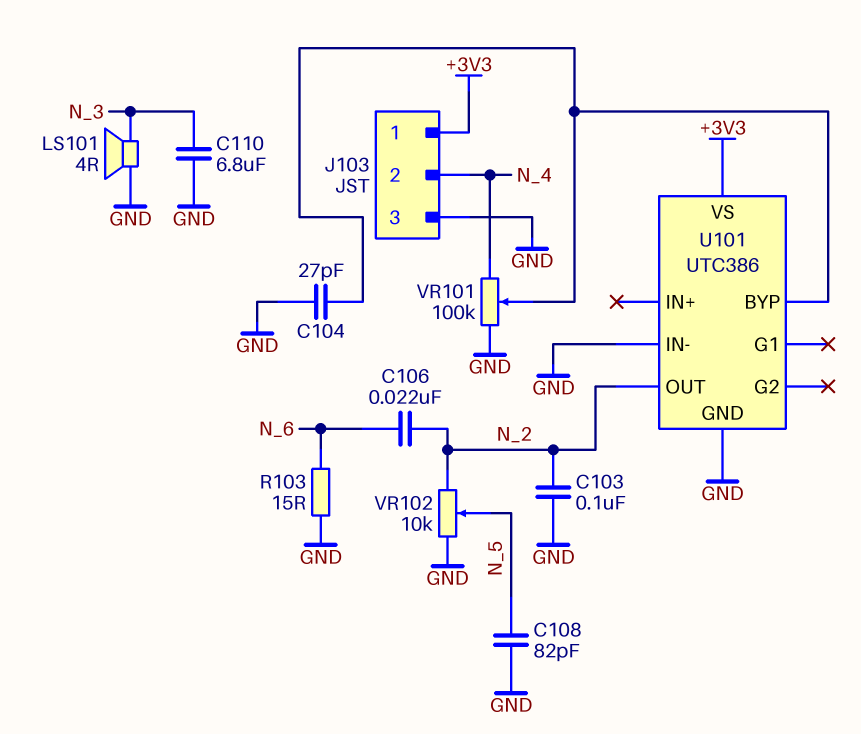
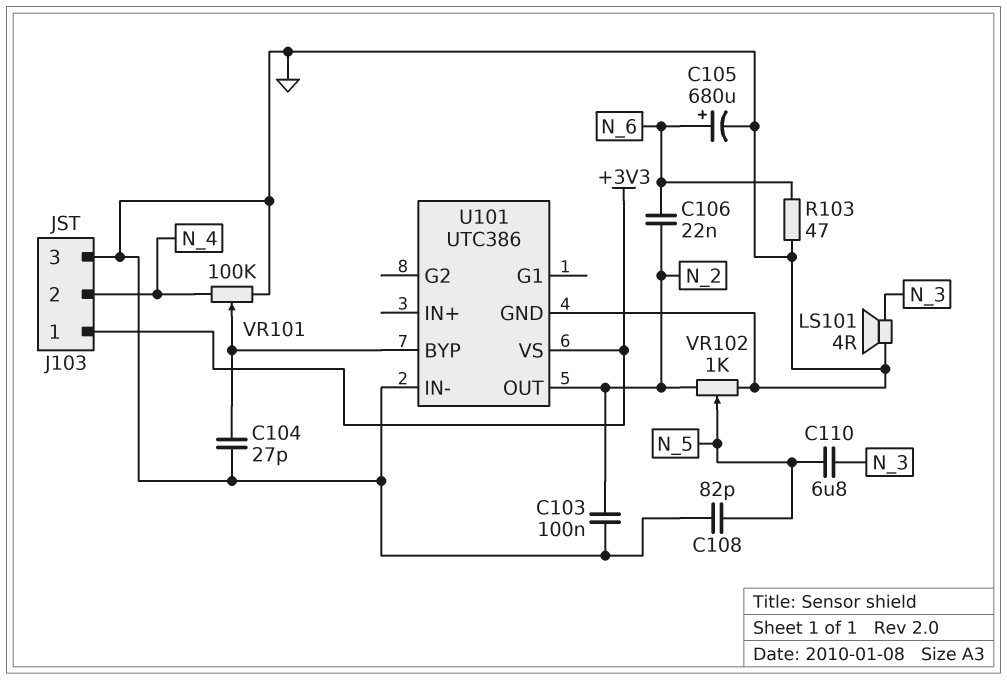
C105: none -> 680uF (plus N_6, minus GND)
C110: 6.8uF (GND, N_3) -> 6.8uF (N_3, N_5)
R103: 15 (GND, N_6) -> 47 (GND, N_6)
VR102: 10k (GND, N_2, wiper N_5) -> 1k (GND, N_2, wiper N_5)

